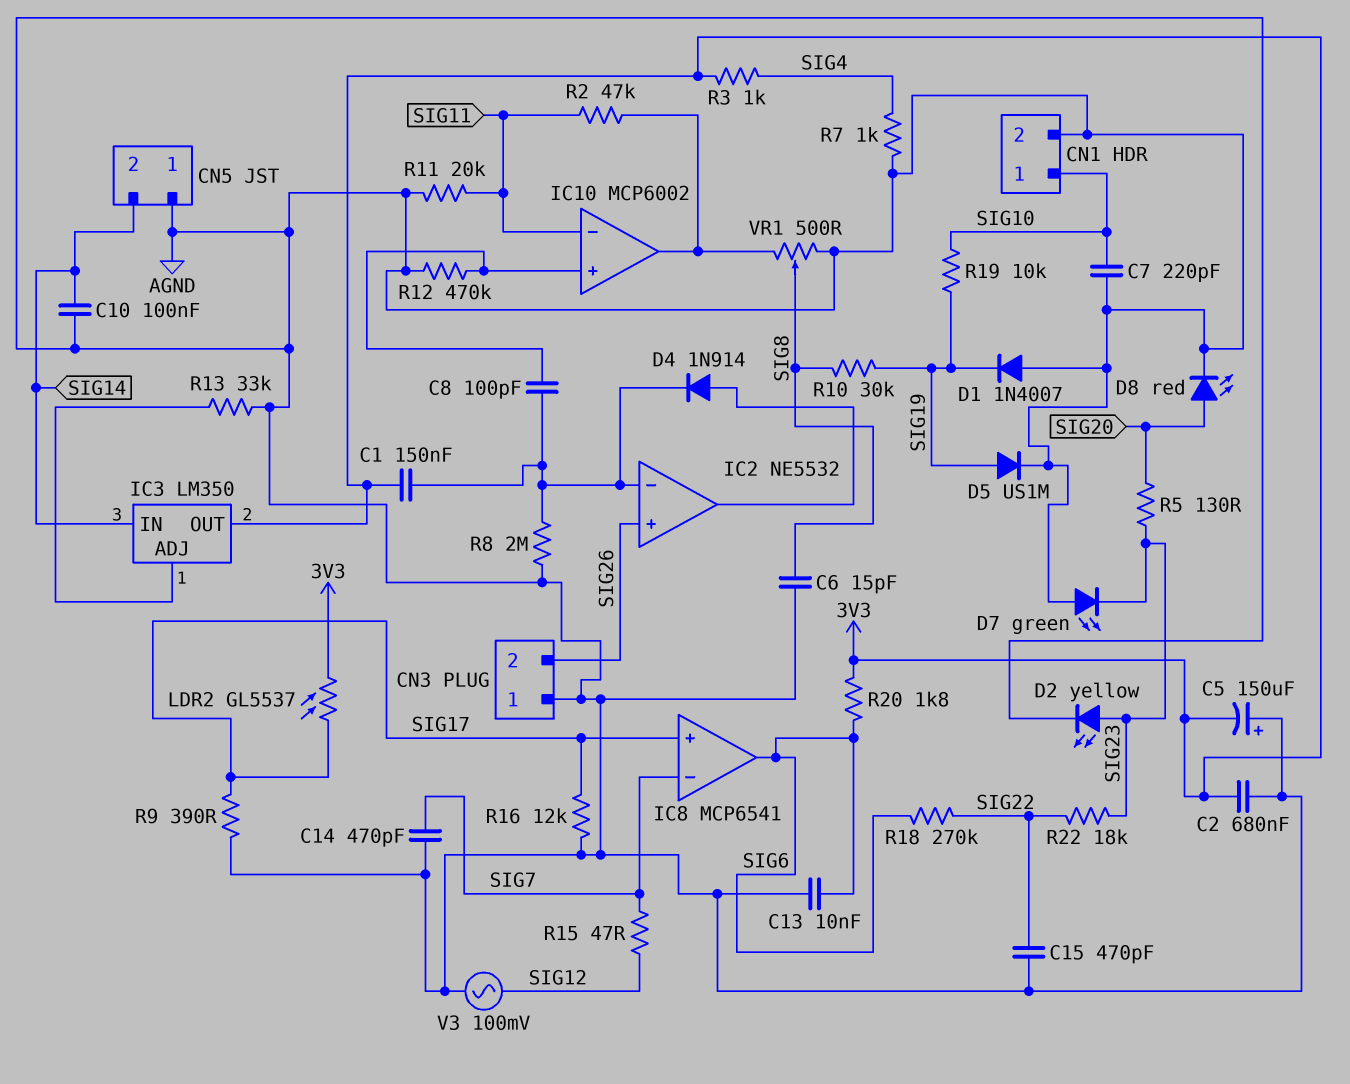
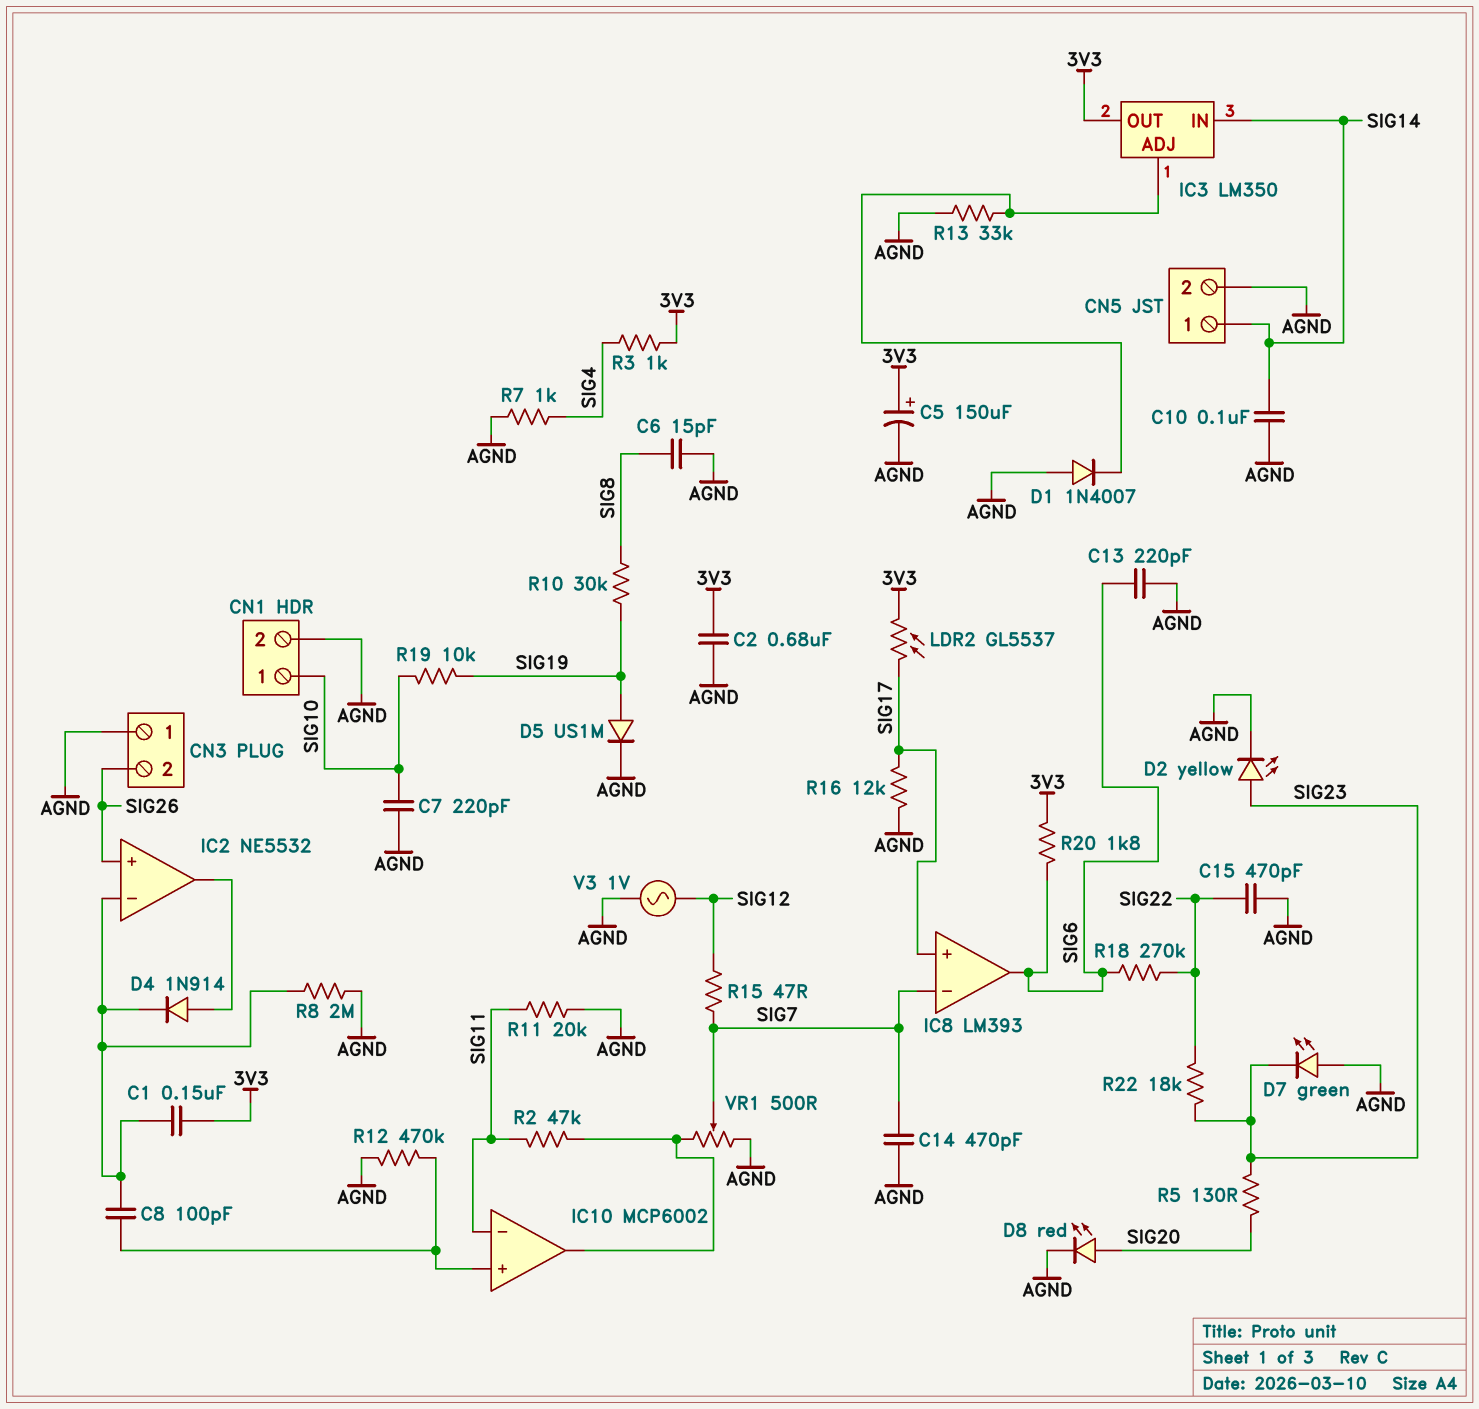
C5: 150uF (plus AGND, minus 3V3) -> 150uF (plus 3V3, minus AGND)
C13: 10nF (AGND, SIG6) -> 220pF (AGND, SIG6)
CN5 pin 1: AGND -> SIG14
CN5 pin 2: SIG14 -> AGND
D1: diode 1N4007 (A AGND, K SIG19) -> diode 1N4007 (A AGND, K IC3/ADJ)
IC8: MCP6541 -> LM393
R9: 390 (AGND, SIG17) -> none
V3: AC 100mV (AGND, SIG12) -> AC 1V (AGND, SIG12)
VR1: 500 (AGND, IC10/out, wiper SIG8) -> 500 (AGND, IC10/out, wiper SIG7)

